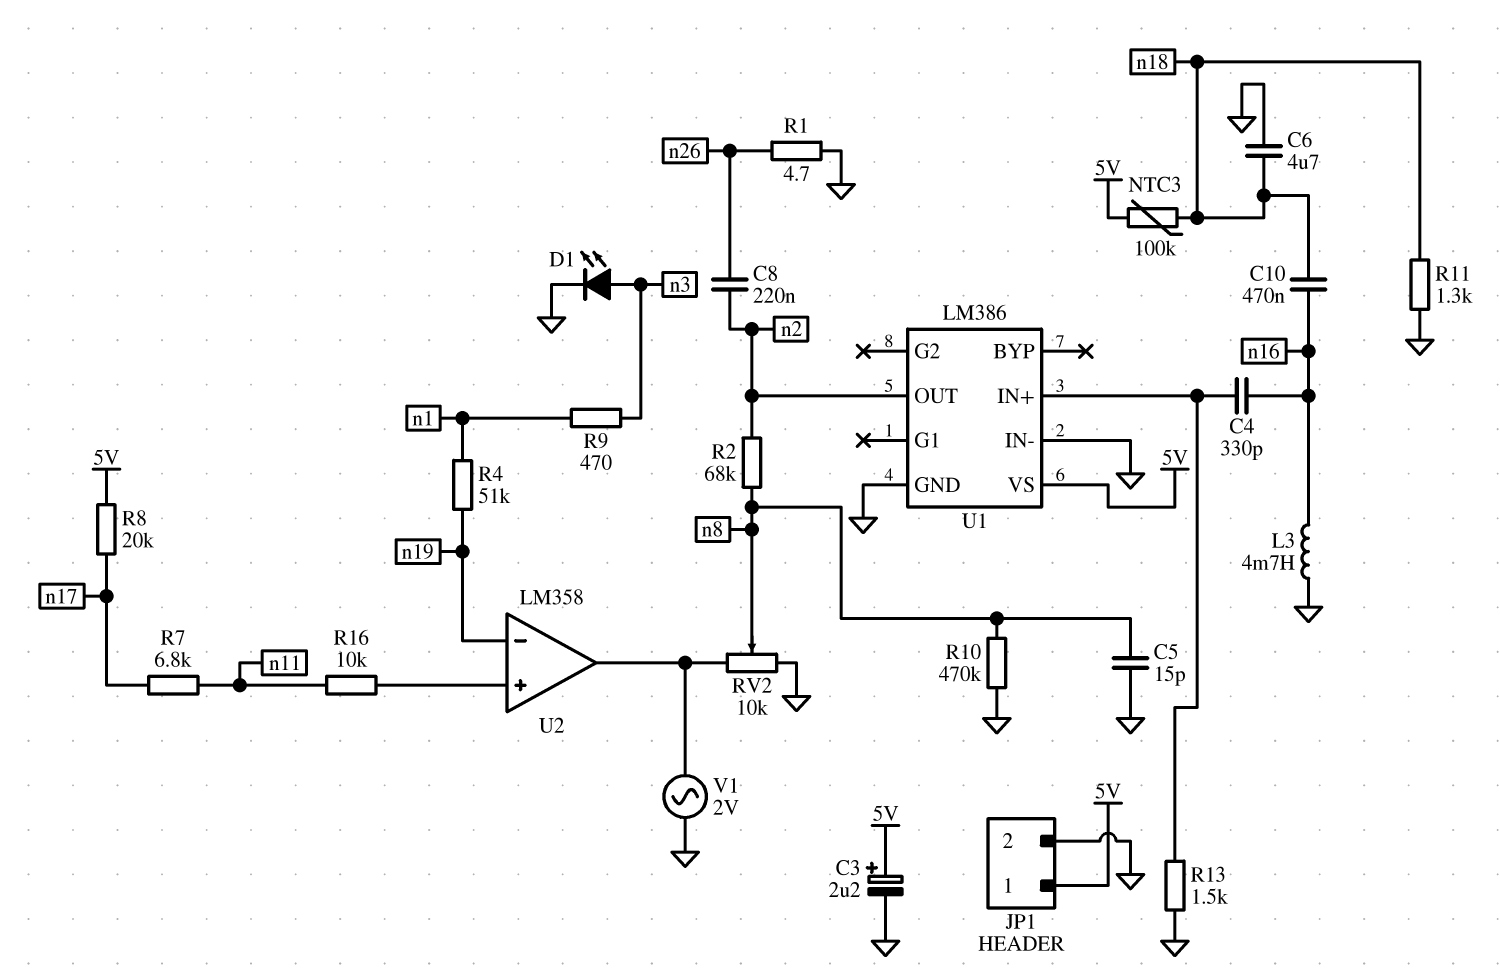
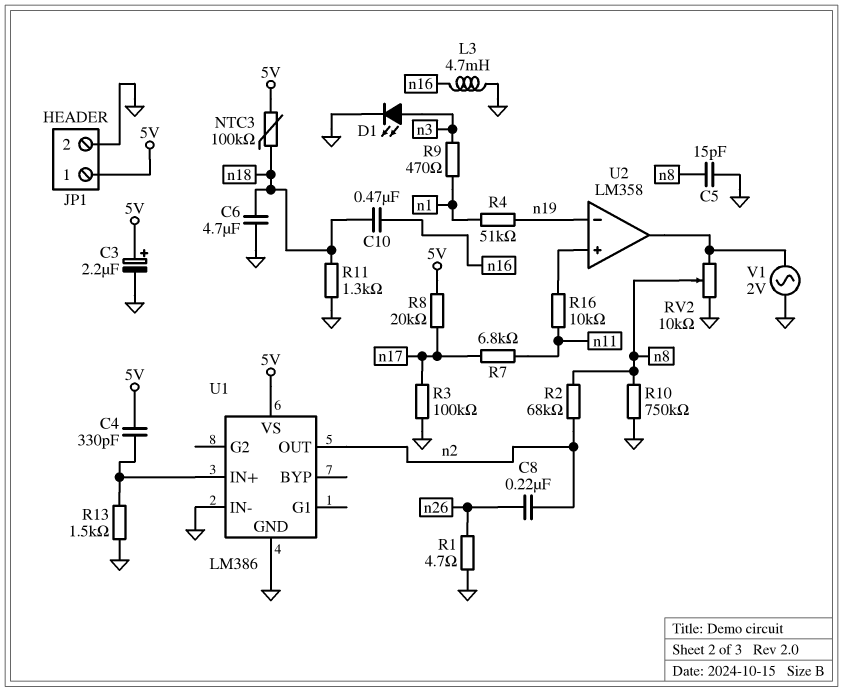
C4: 330pF (U1/IN+, n16) -> 330pF (5V, U1/IN+)
R3: none -> 100k (GND, n17)
R10: 470k (GND, n8) -> 750k (GND, n8)

